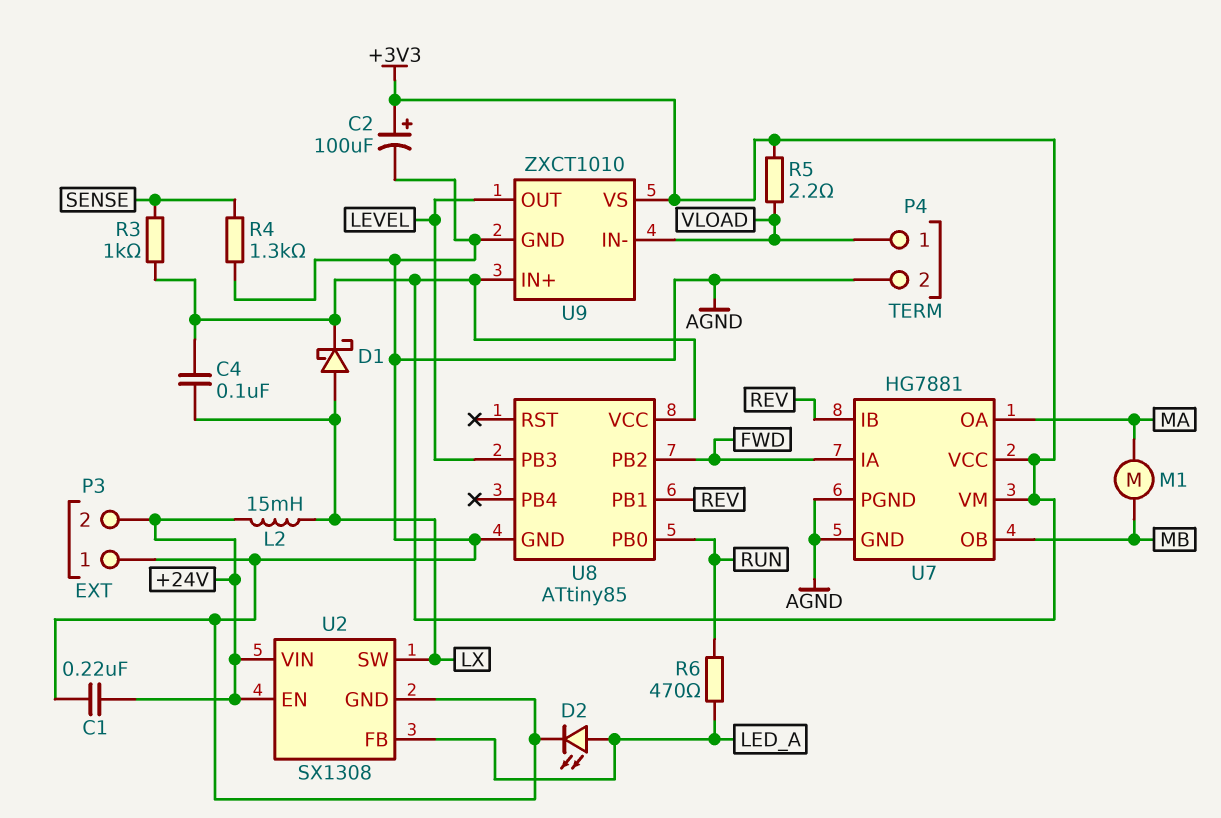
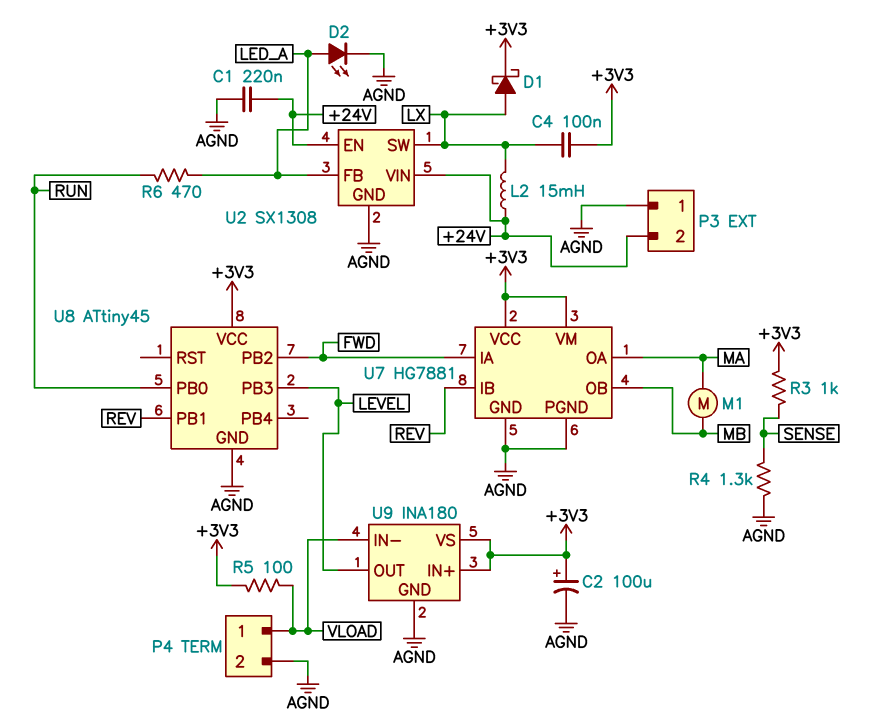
R5: 2.2 (+3V3, VLOAD) -> 100 (+3V3, VLOAD)
U8: ATtiny85 -> ATtiny45
U9: ZXCT1010 -> INA180

